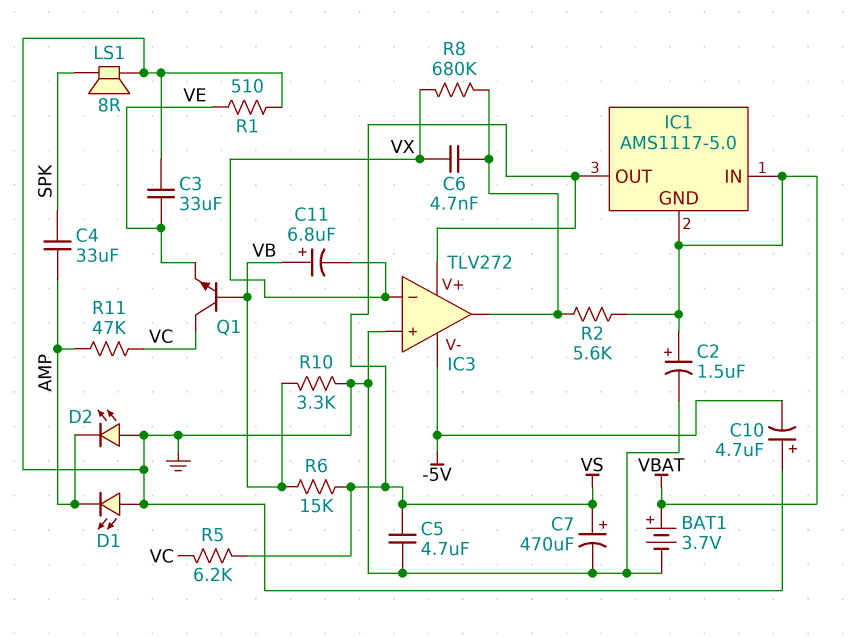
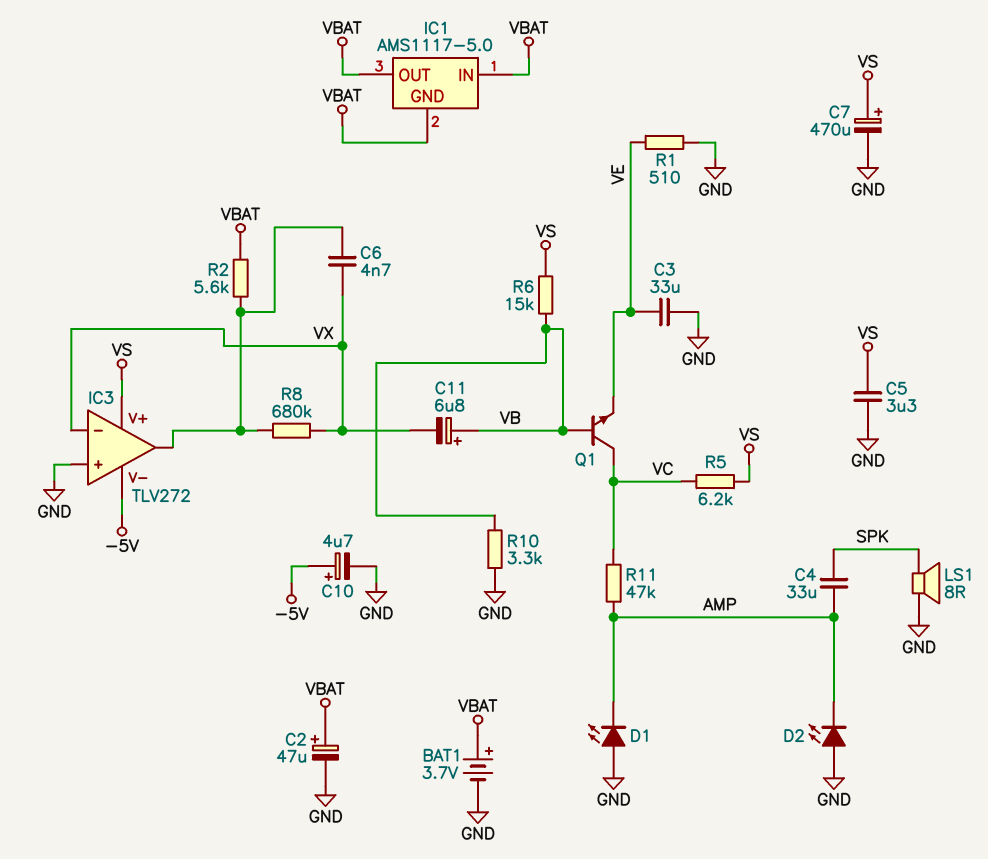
C2: 1.5uF (plus VBAT, minus GND) -> 47uF (plus VBAT, minus GND)
C5: 4.7uF (GND, VS) -> 3.3uF (GND, VS)
C10: 4.7uF (plus GND, minus -5V) -> 4.7uF (plus -5V, minus GND)
IC1 pin OUT: VS -> VBAT

